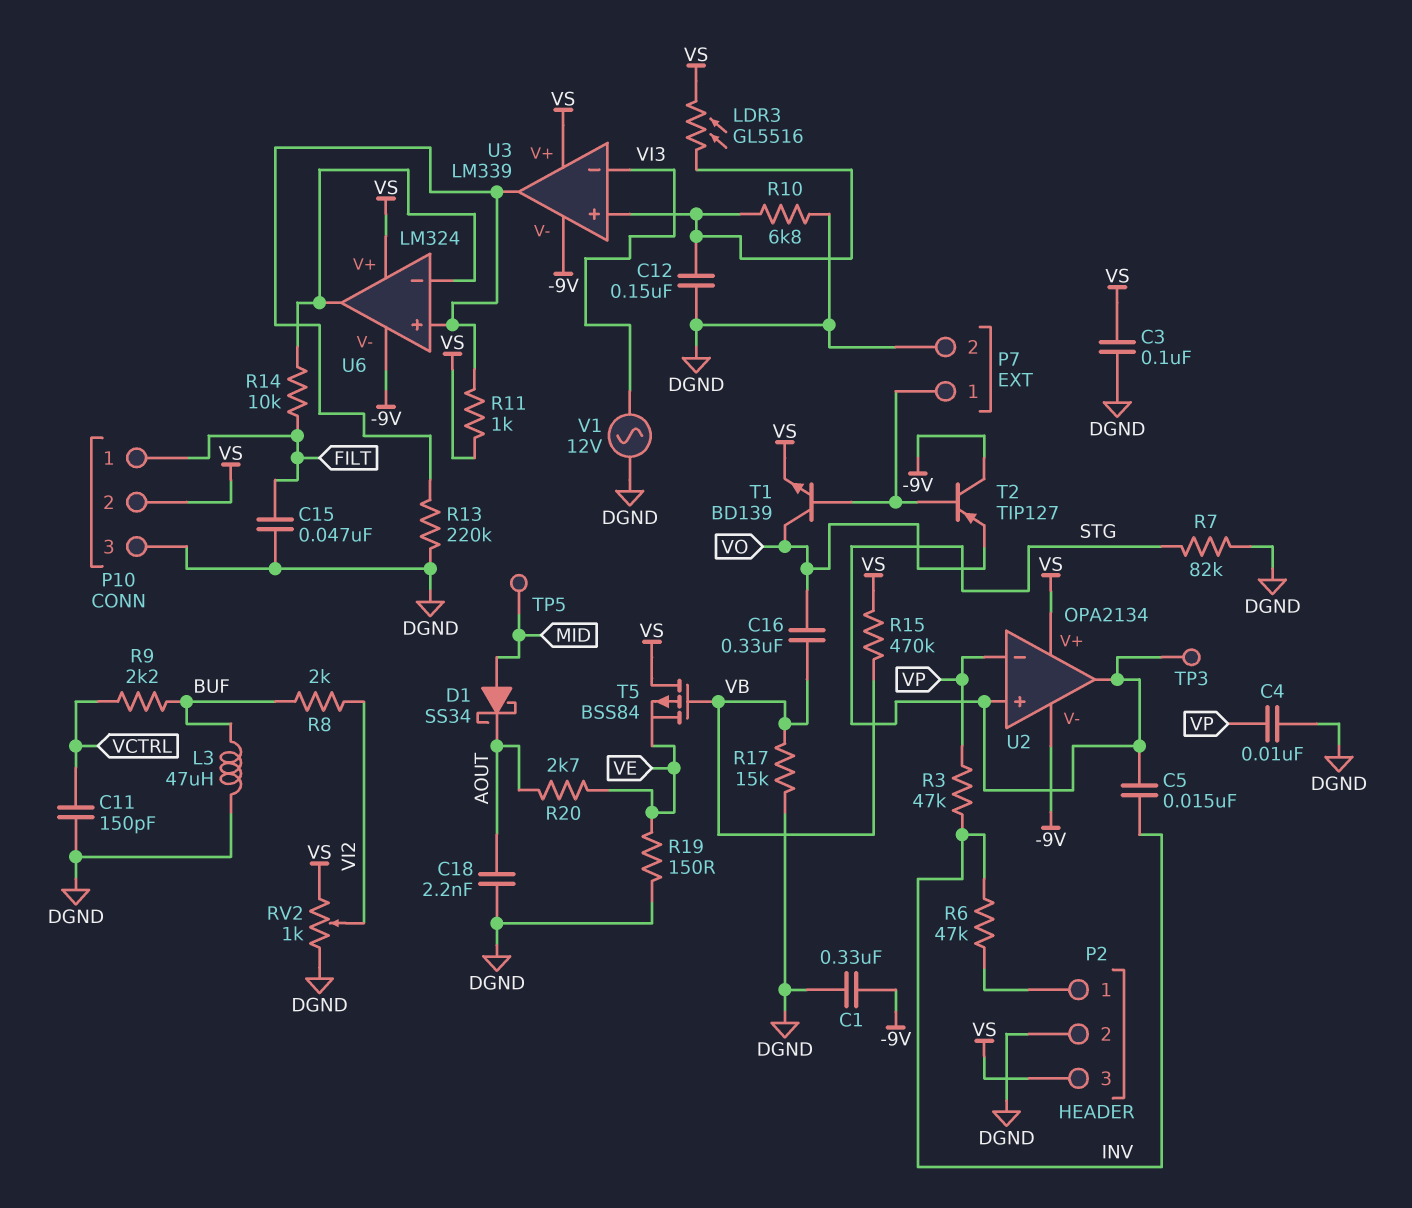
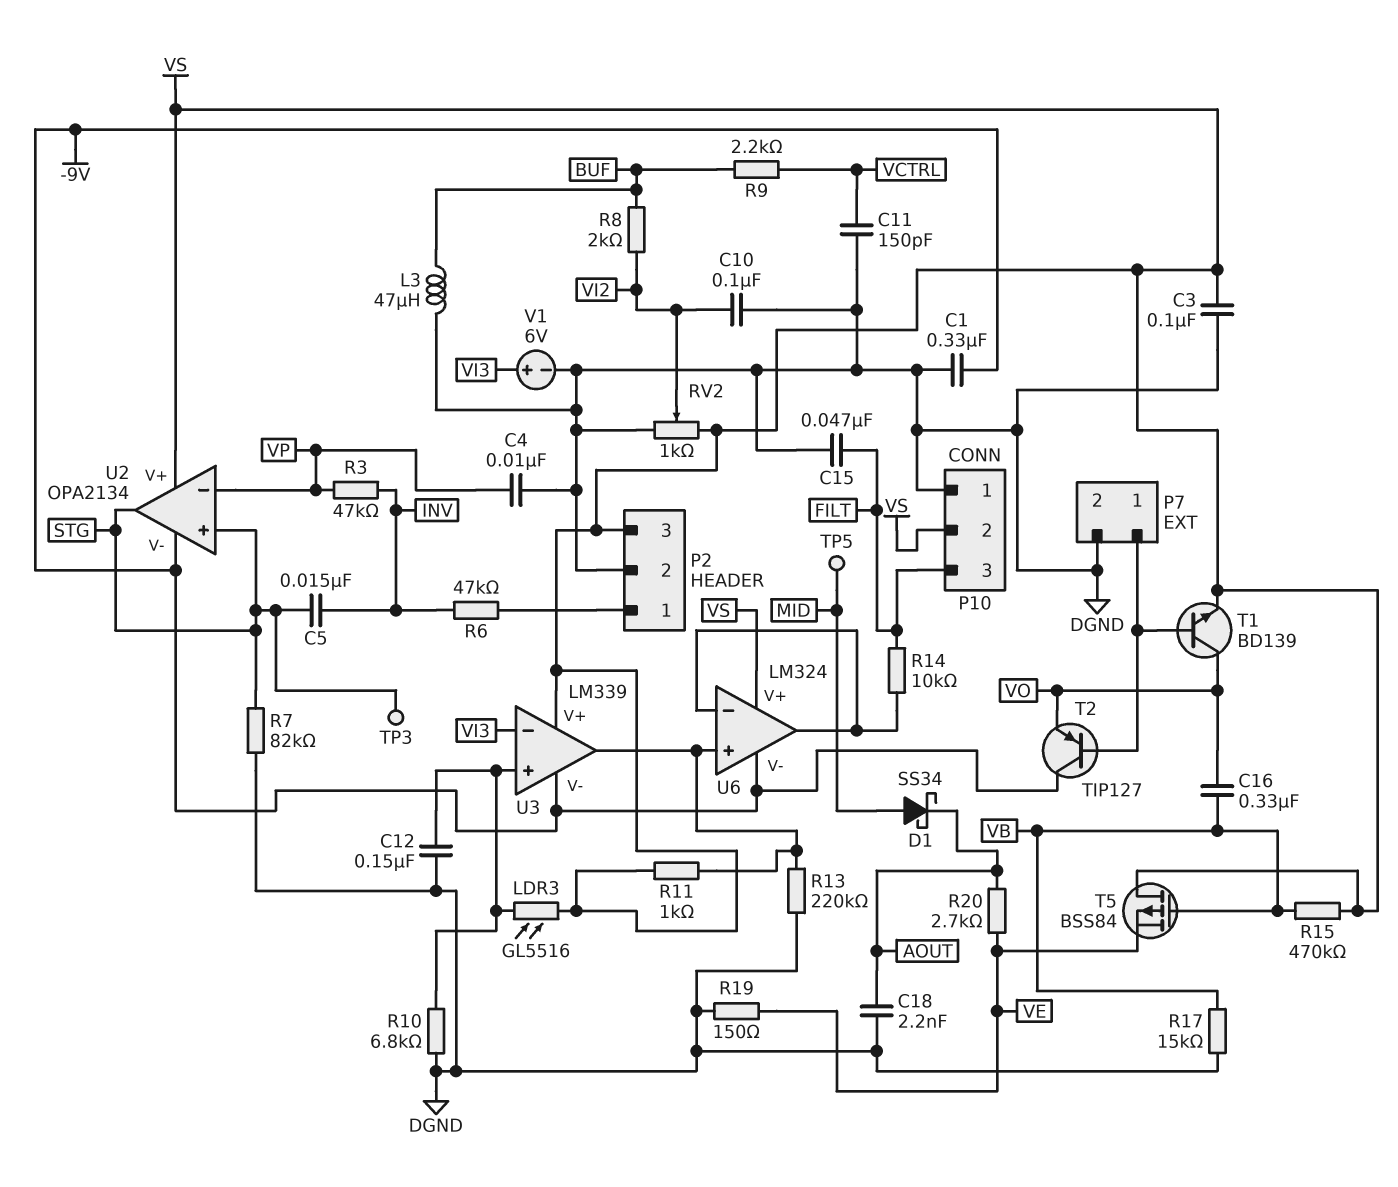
C10: none -> 100nF (DGND, VI2)
P10 pin 1: FILT -> DGND
P10 pin 3: DGND -> FILT
V1: AC 12V (DGND, VI3) -> 6V (plus VI3, minus DGND)

